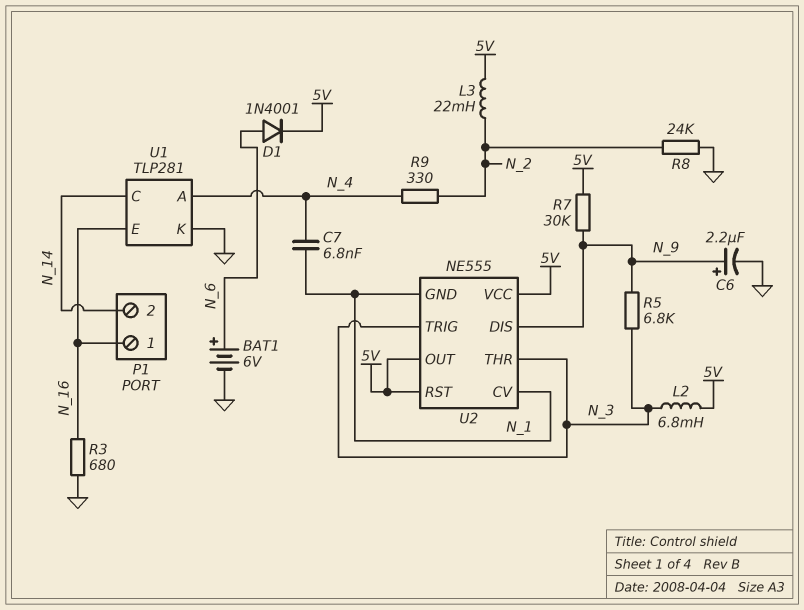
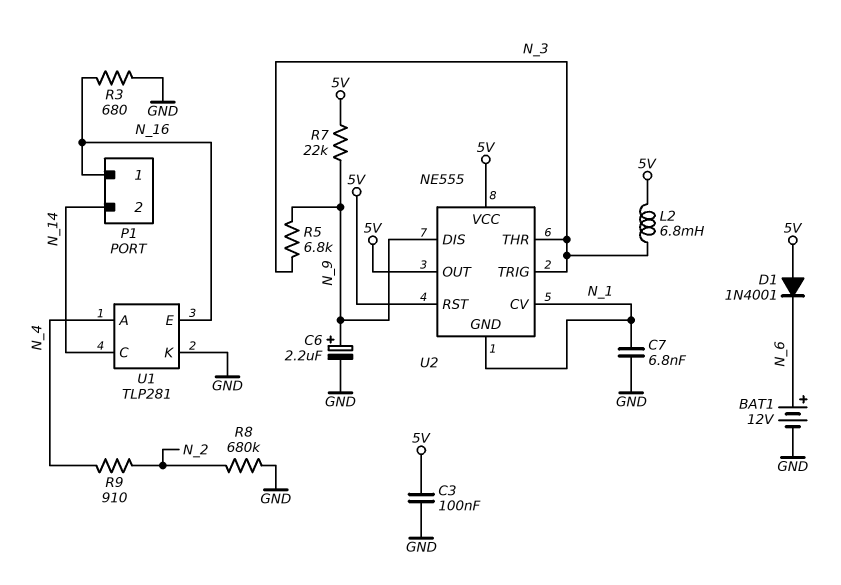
BAT1: 6V (plus N_6, minus GND) -> 12V (plus N_6, minus GND)
C3: none -> 100nF (5V, GND)
C7: 6.8nF (N_1, N_4) -> 6.8nF (GND, N_1)
D1: diode 1N4001 (A N_6, K 5V) -> diode 1N4001 (A 5V, K N_6)
L3: 22mH (5V, N_2) -> none
R7: 30k (5V, N_9) -> 22k (5V, N_9)
R8: 24k (GND, N_2) -> 680k (GND, N_2)
R9: 330 (N_2, N_4) -> 910 (N_2, N_4)

